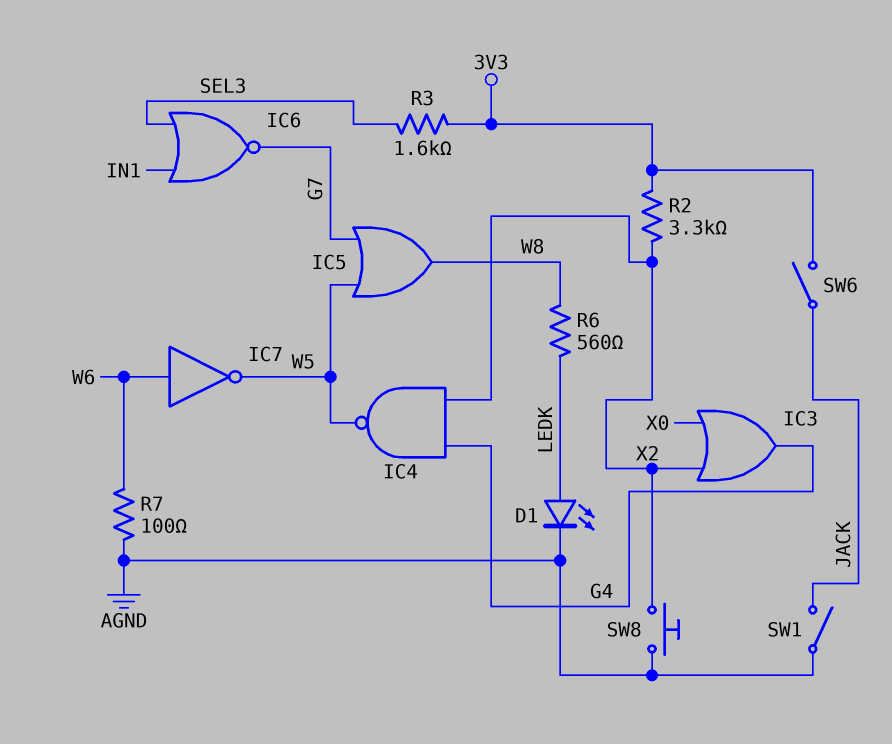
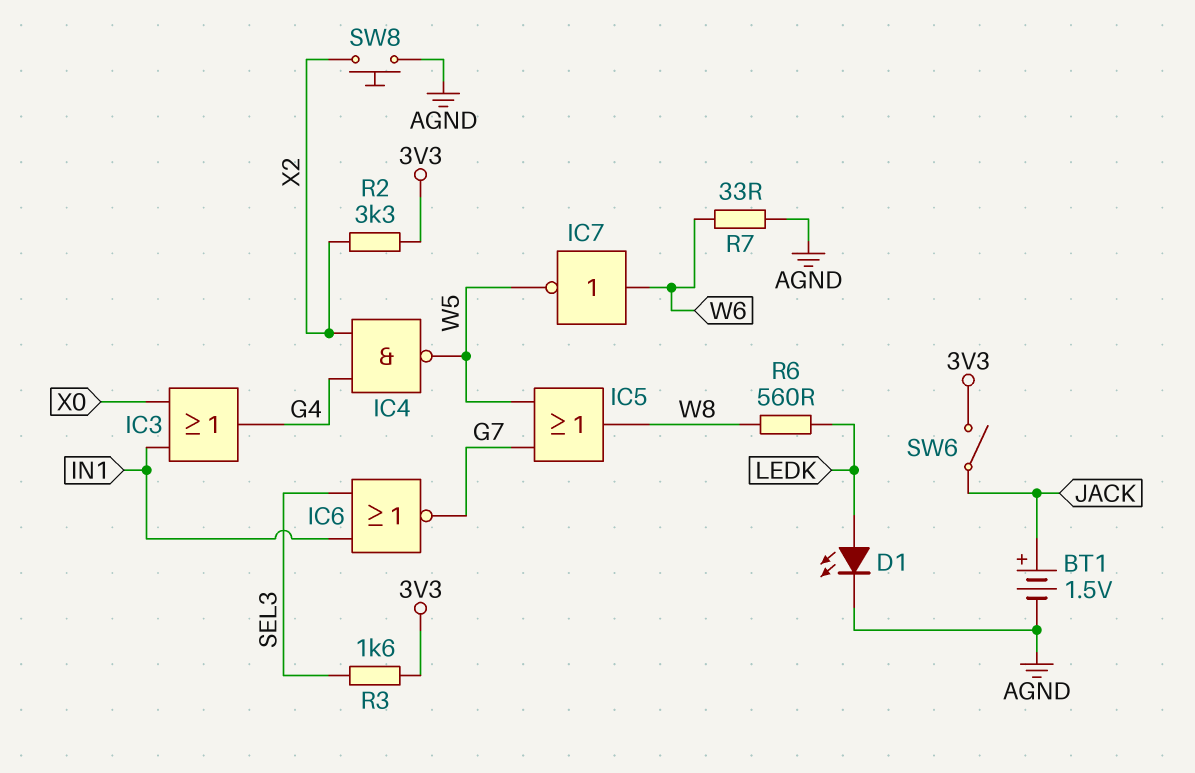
BT1: none -> 1.5V (plus JACK, minus AGND)
IC3: OR (in X0, in X2, out G4) -> OR (in IN1, in X0, out G4)
R7: 100 (AGND, W6) -> 33 (AGND, W6)
SW1: switch (AGND, JACK) -> none

